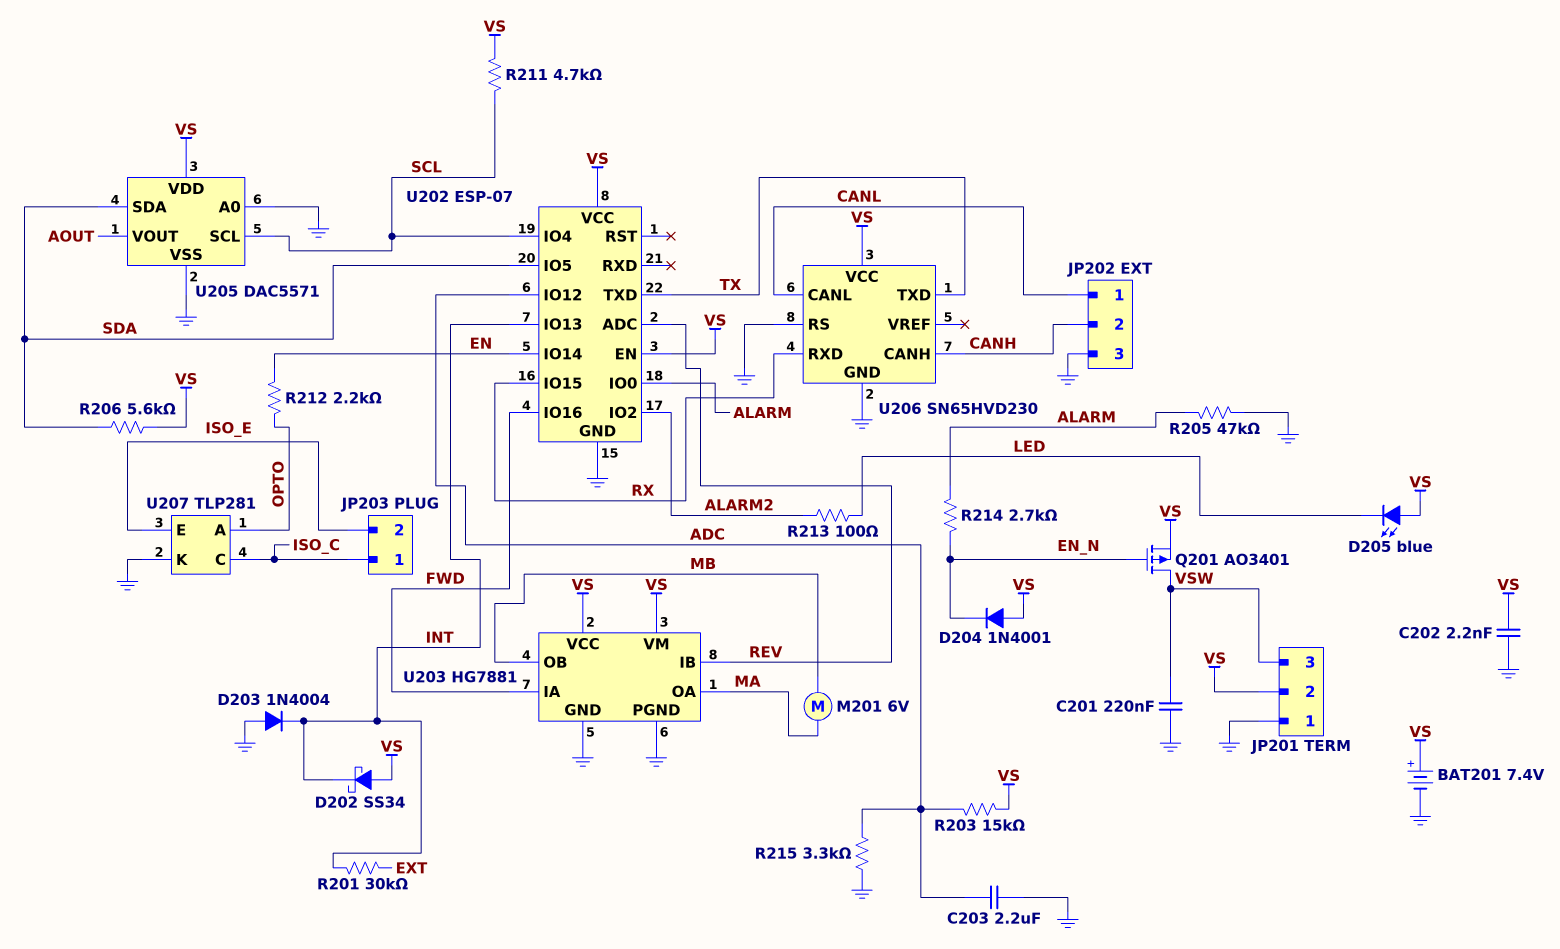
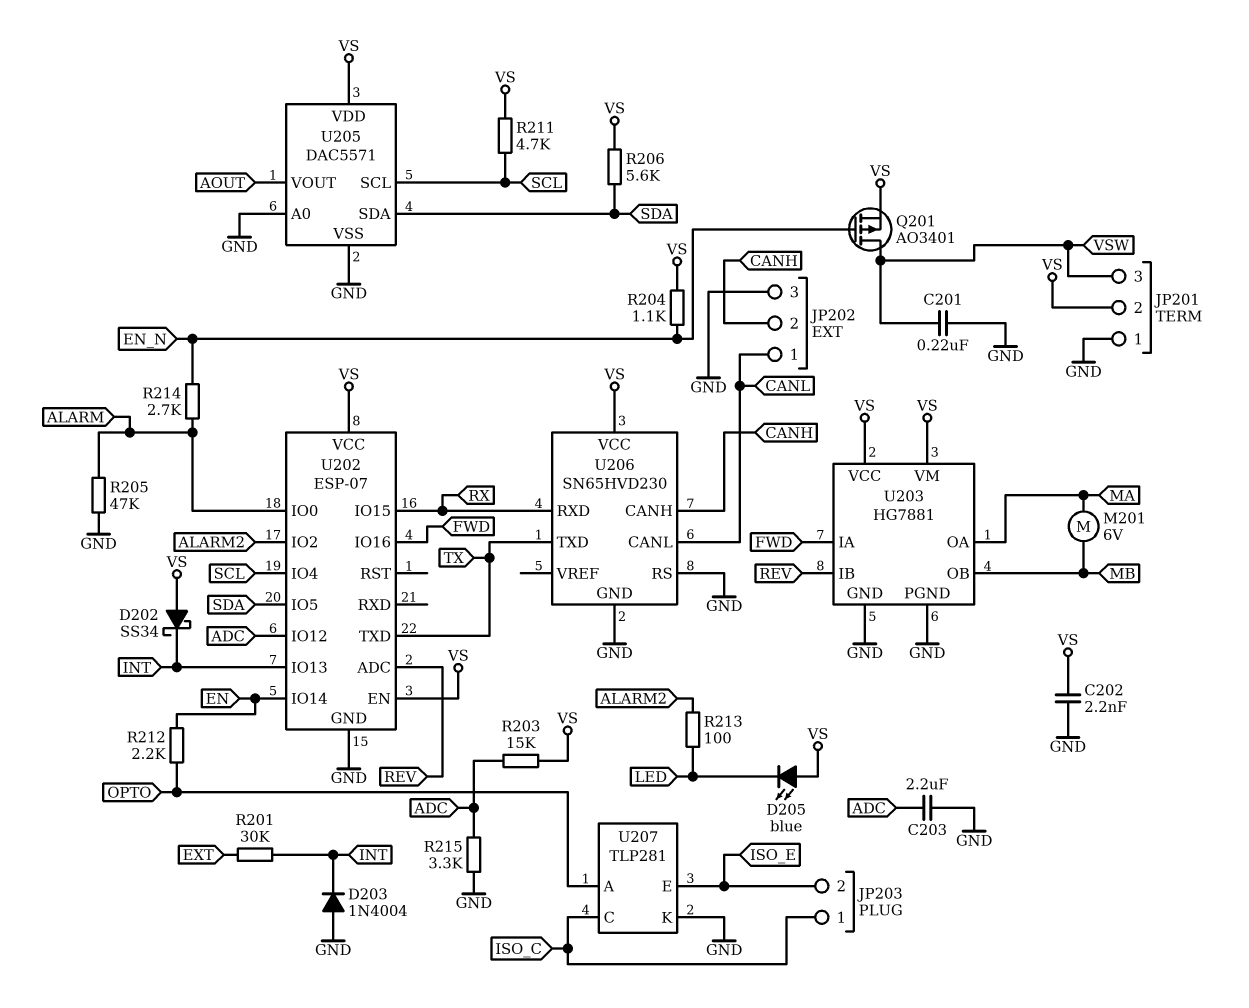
BAT201: 7.4V (plus VS, minus GND) -> none
D204: diode 1N4001 (A VS, K EN_N) -> none
R204: none -> 1.1k (EN_N, VS)

